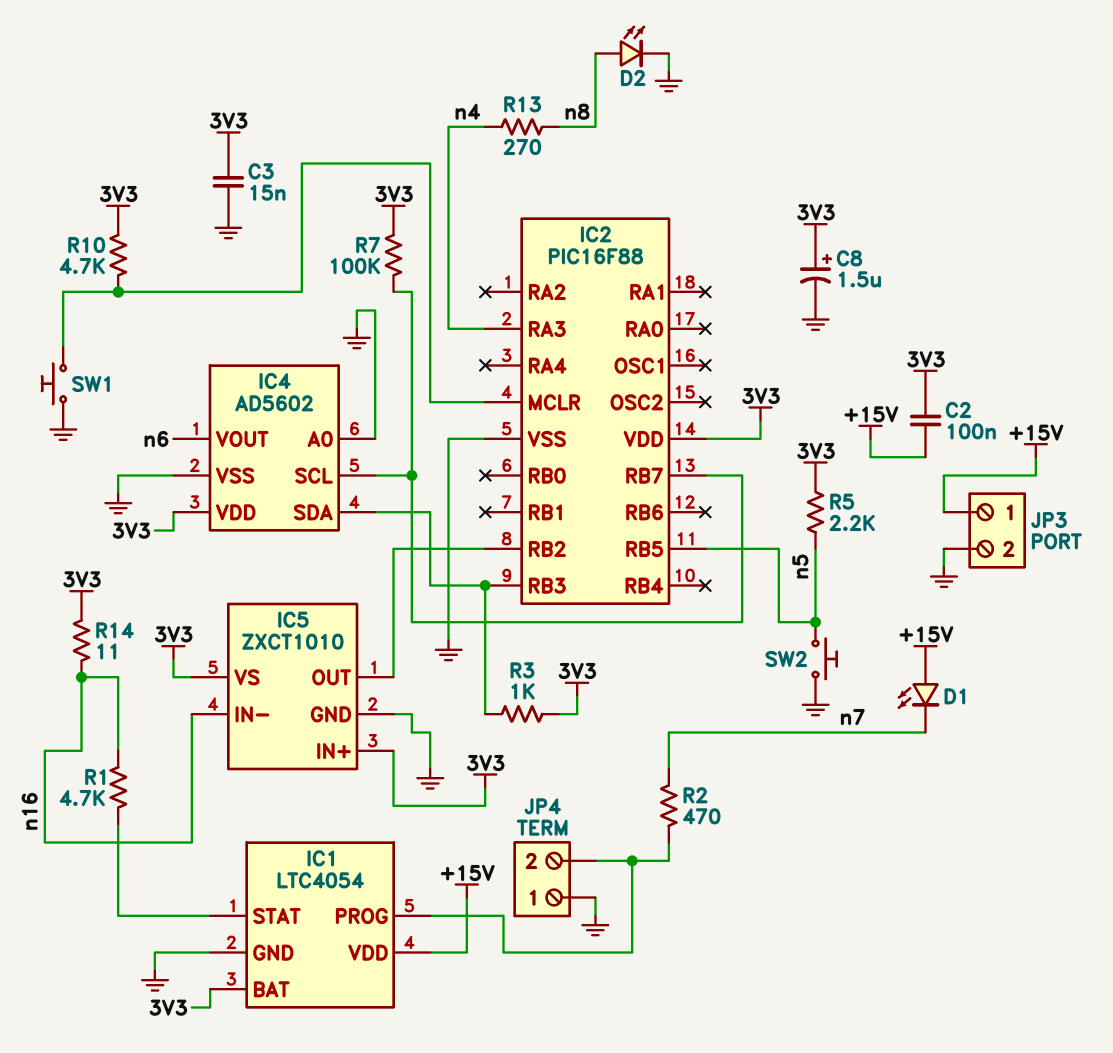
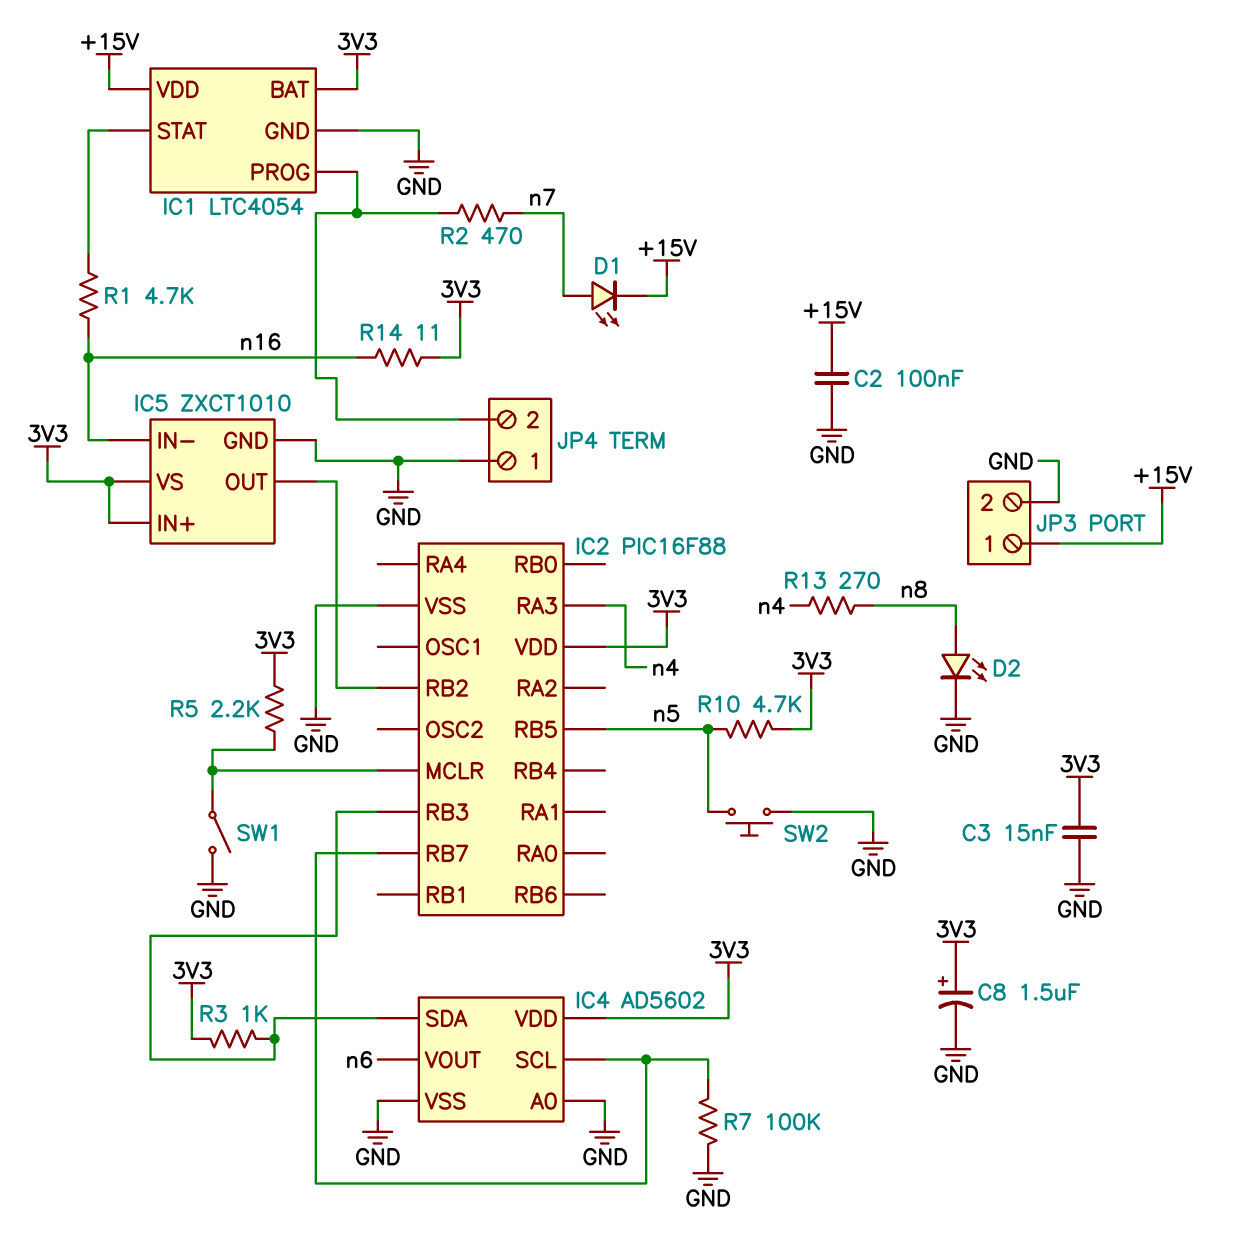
C2: 100nF (+15V, 3V3) -> 100nF (+15V, GND)
D1: LED (A +15V, K n7) -> LED (A n7, K +15V)
R5: 2.2k (3V3, n5) -> 2.2k (3V3, IC2/MCLR)
R7: 100k (3V3, IC2/RB7) -> 100k (GND, IC2/RB7)
R10: 4.7k (3V3, IC2/MCLR) -> 4.7k (3V3, n5)
SW1: button (GND, IC2/MCLR) -> switch (GND, IC2/MCLR)

